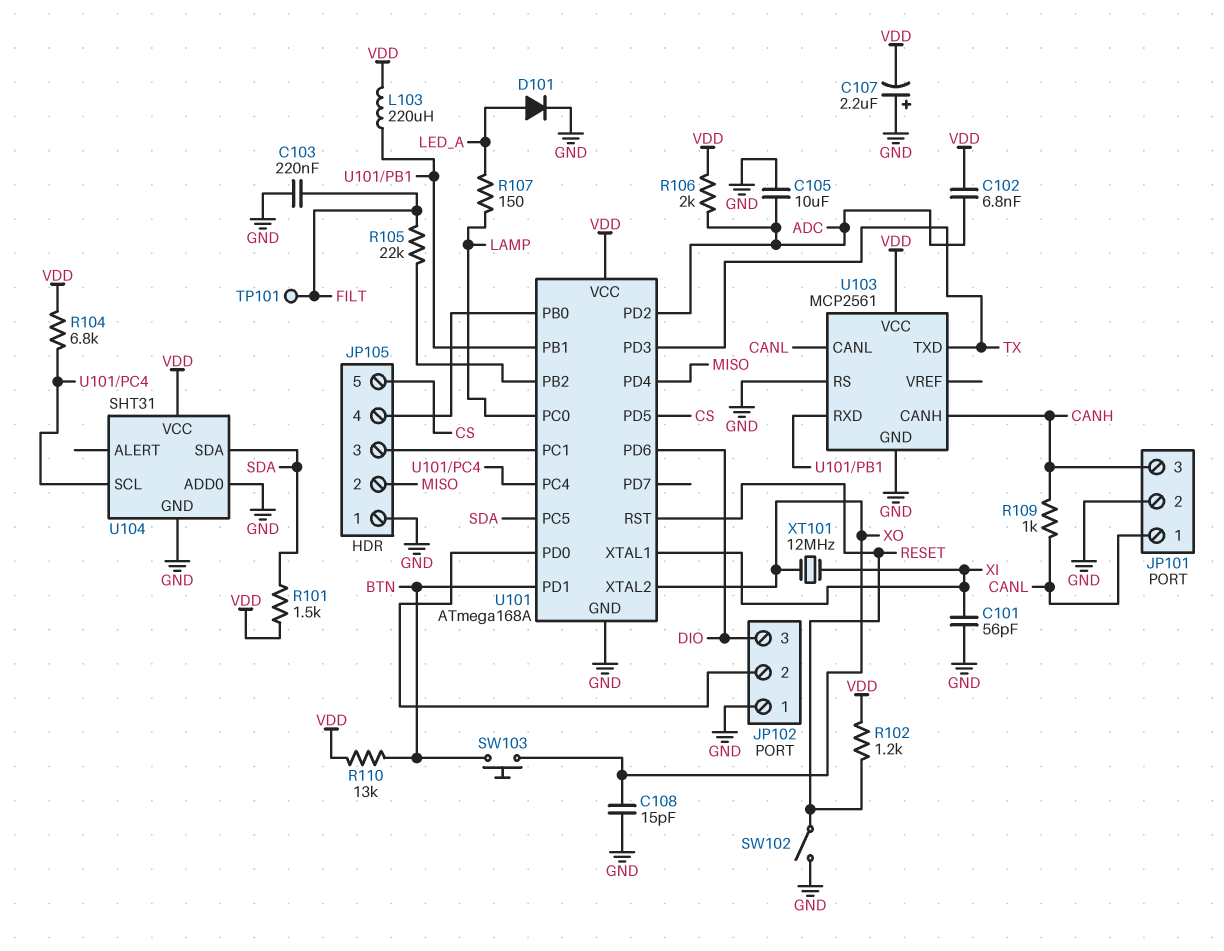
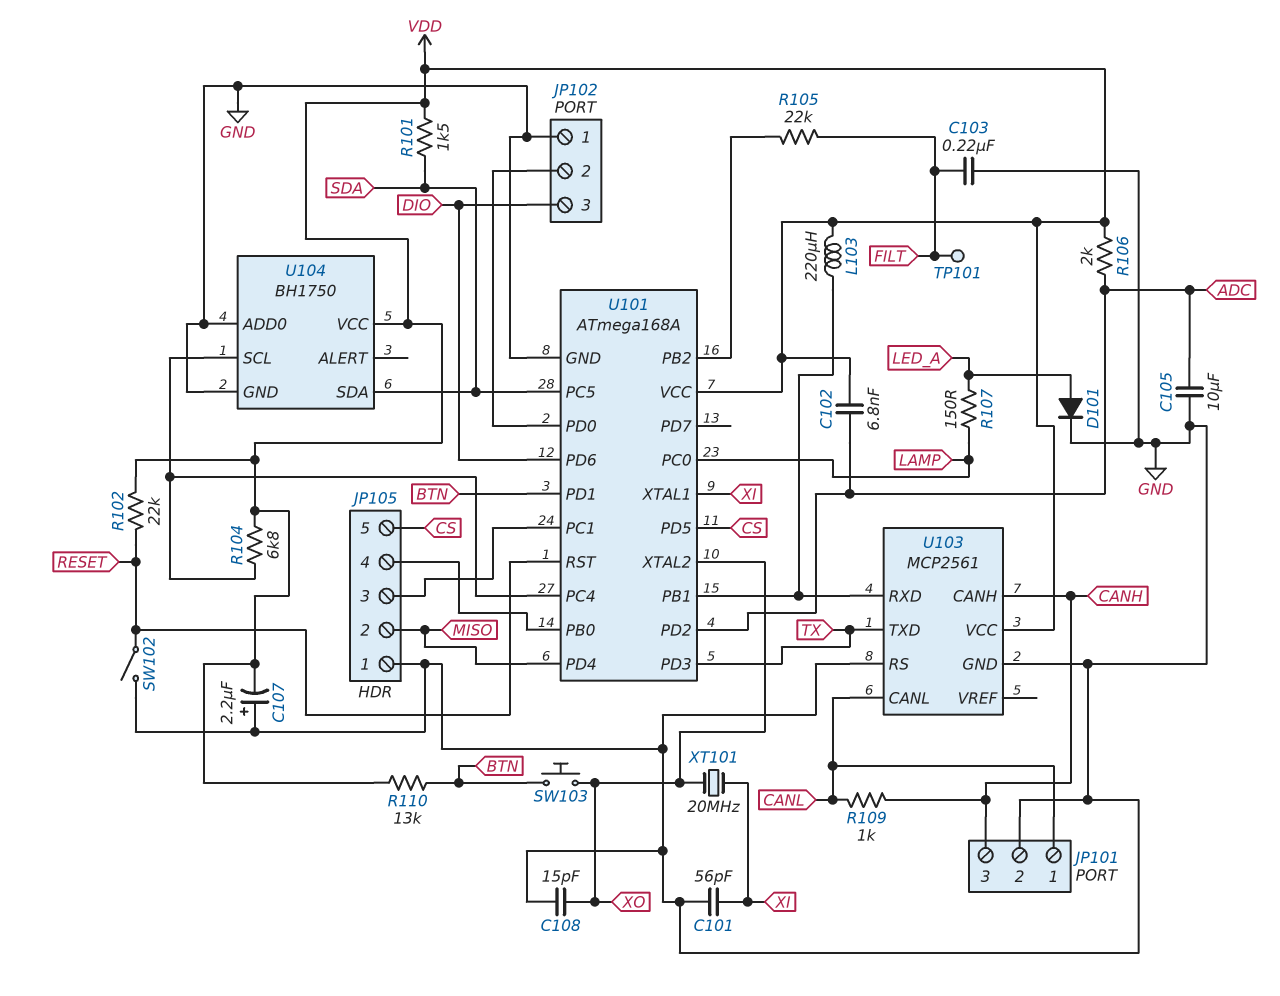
R102: 1.2k (RESET, VDD) -> 22k (RESET, VDD)
U104: SHT31 -> BH1750
XT101: 12MHz (XI, XO) -> 20MHz (XI, XO)

